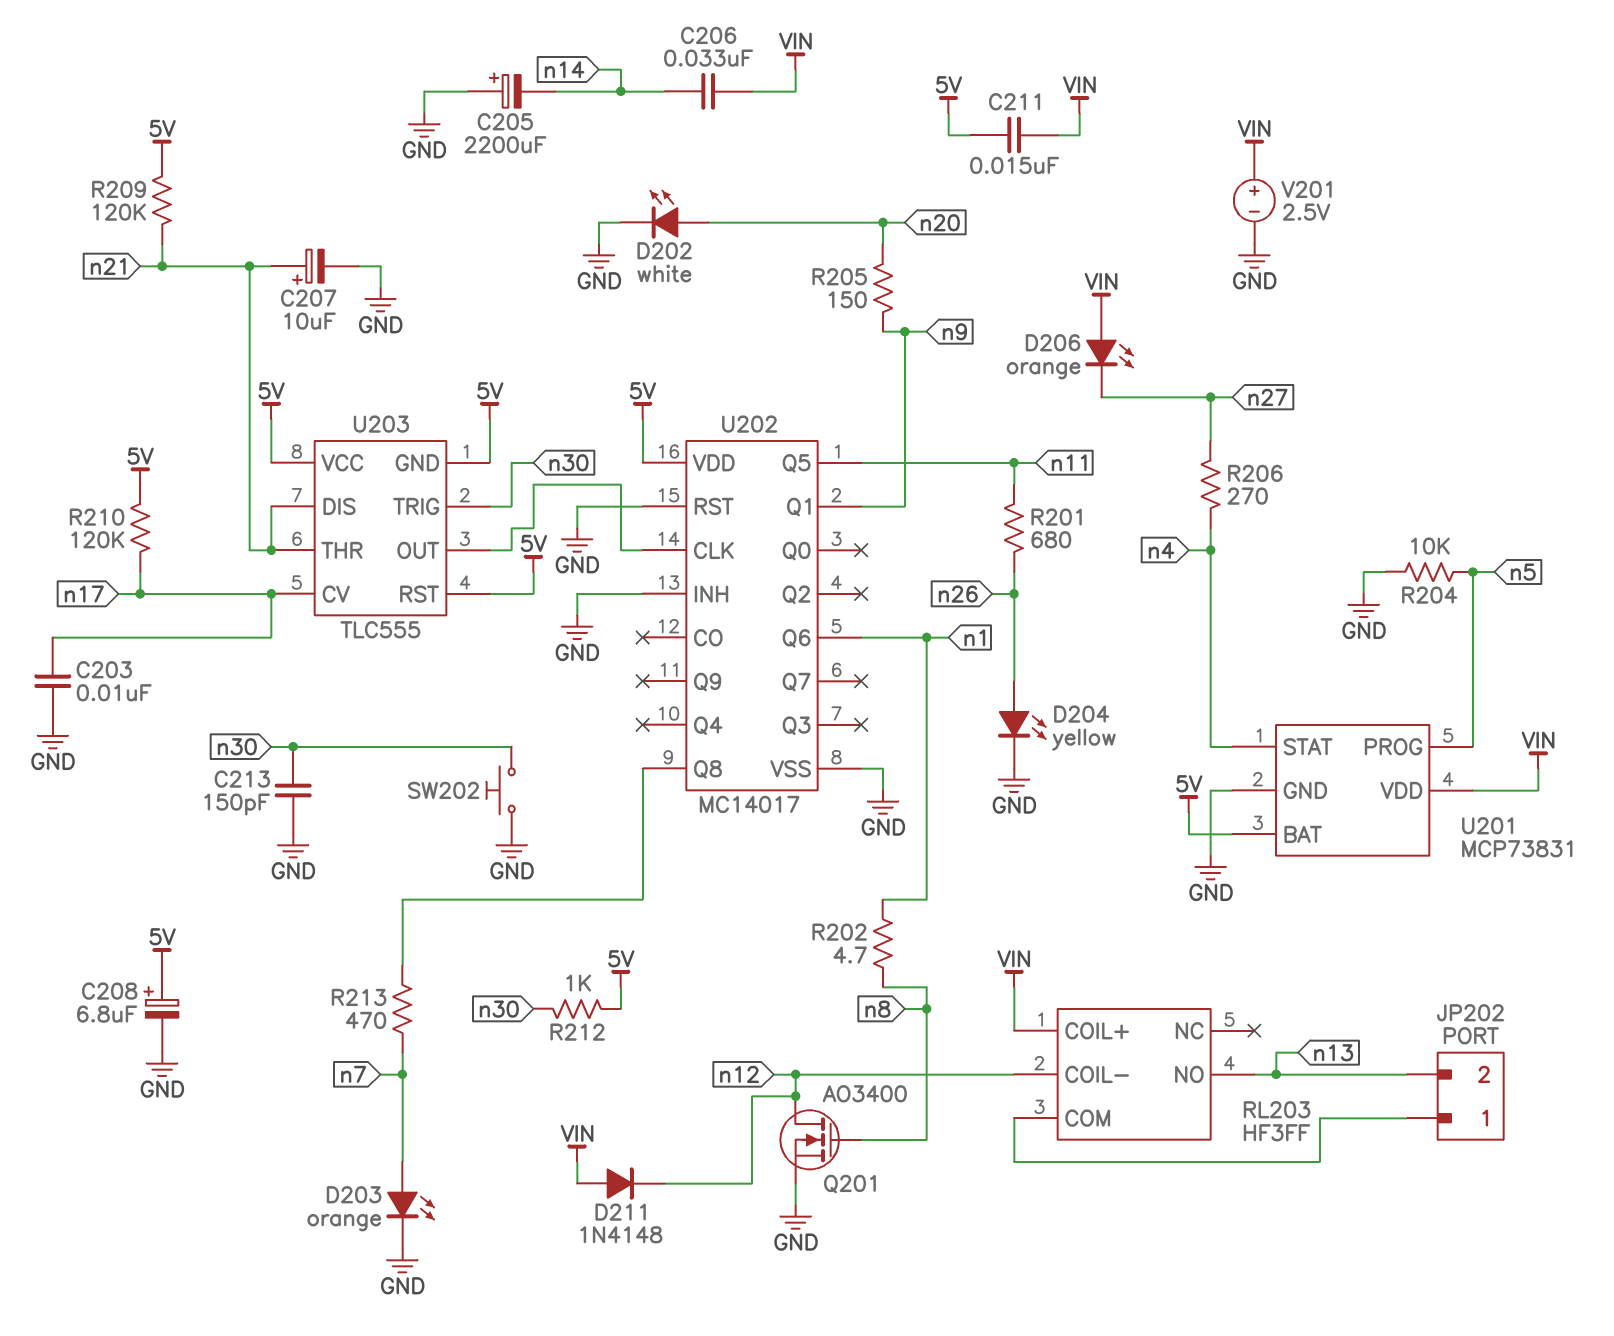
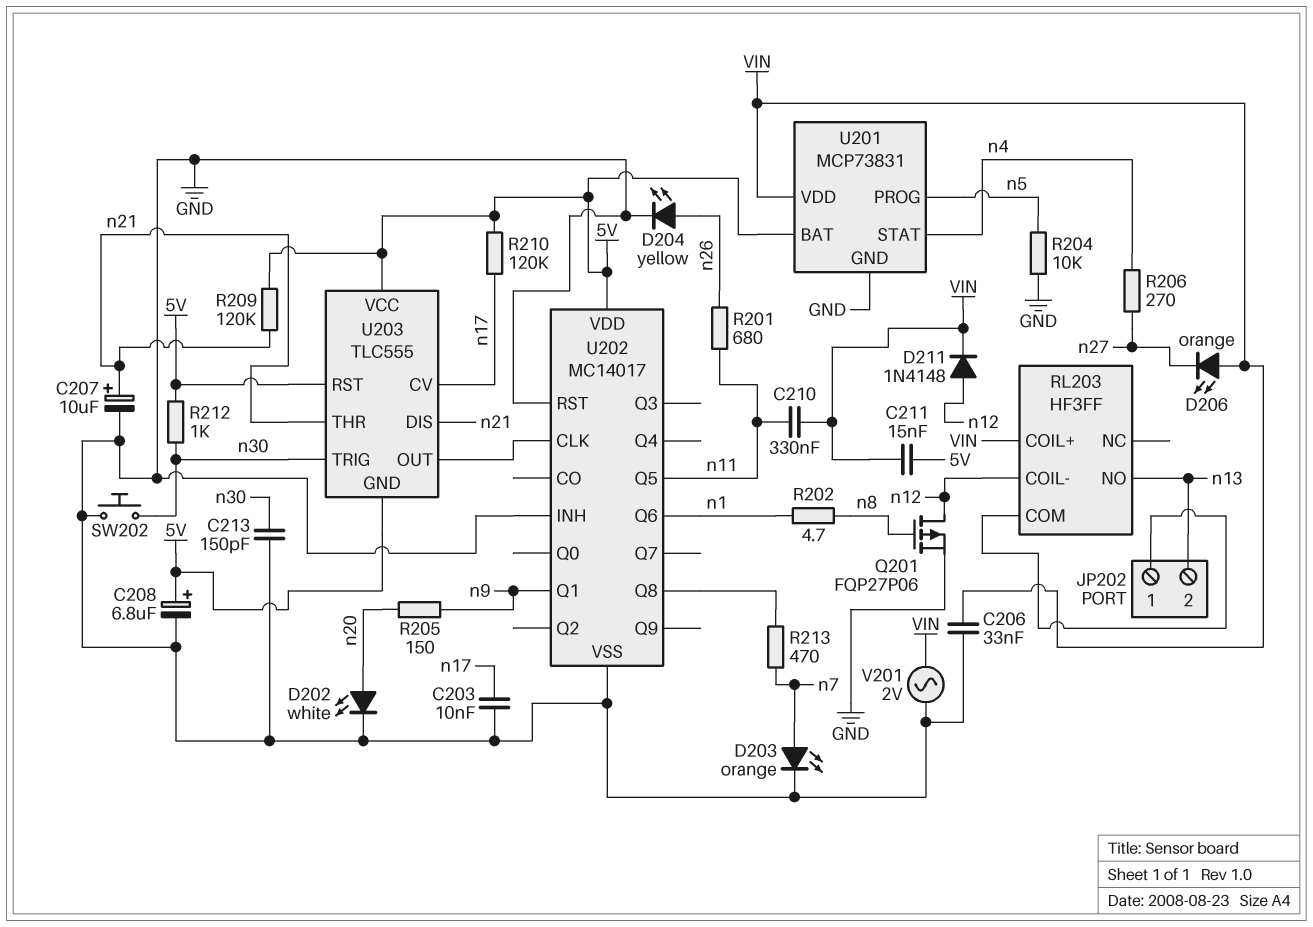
C205: 2200uF (plus GND, minus n14) -> none
C206: 33nF (VIN, n14) -> 33nF (GND, VIN)
C210: none -> 330nF (VIN, n11)
D211: diode 1N4148 (A VIN, K n12) -> diode 1N4148 (A n12, K VIN)
Q201: NMOS AO3400 (G n8, D n12, S GND) -> PMOS FQP27P06 (G n8, D n12, S GND)
V201: 2.5V (plus VIN, minus GND) -> AC 2V (GND, VIN)

